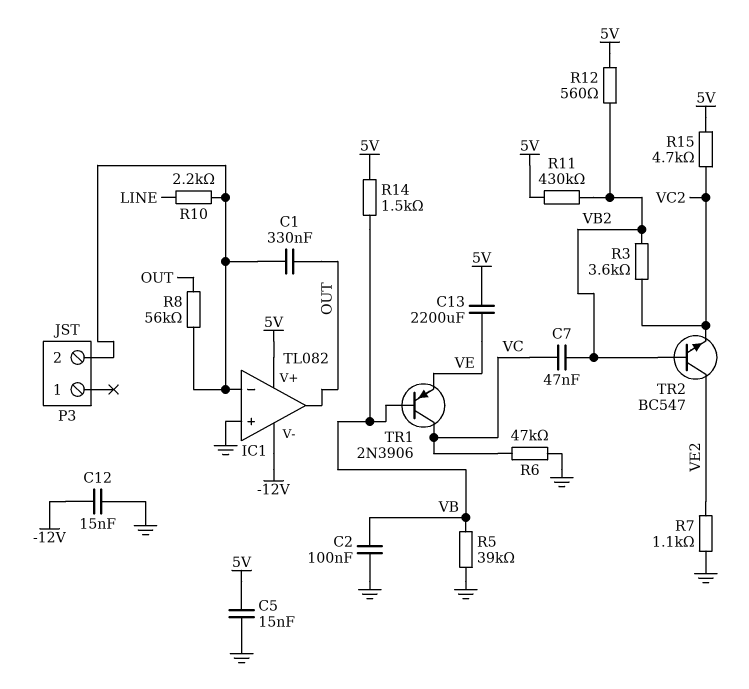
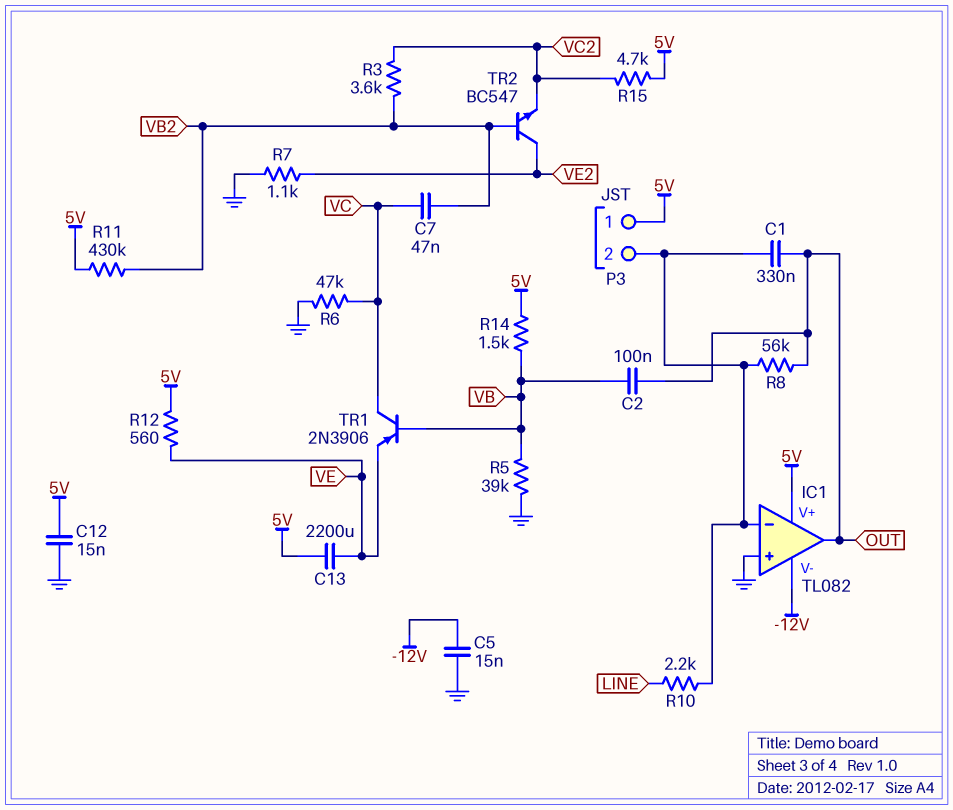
C2: 100nF (GND, VB) -> 100nF (OUT, VB)
C5: 15nF (5V, GND) -> 15nF (-12V, GND)
C12: 15nF (-12V, GND) -> 15nF (5V, GND)
P3 pin 1: none -> 5V
R12: 560 (5V, VB2) -> 560 (5V, VE)

